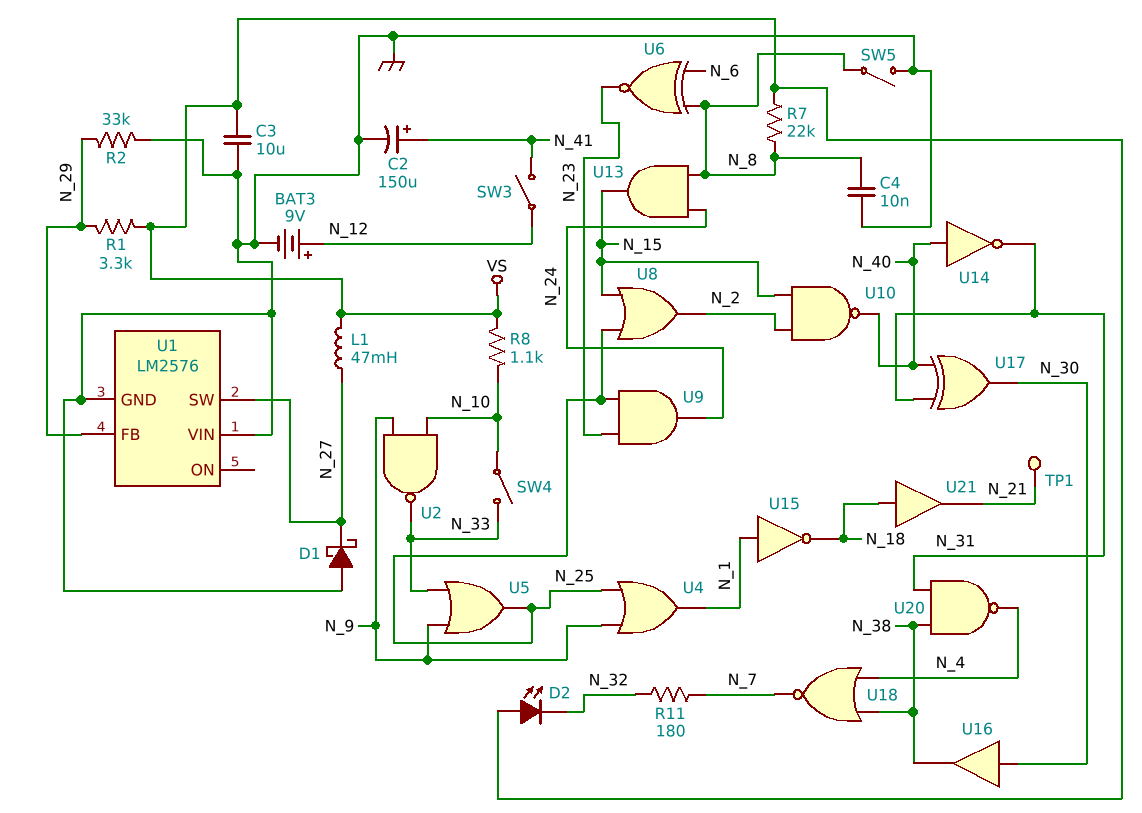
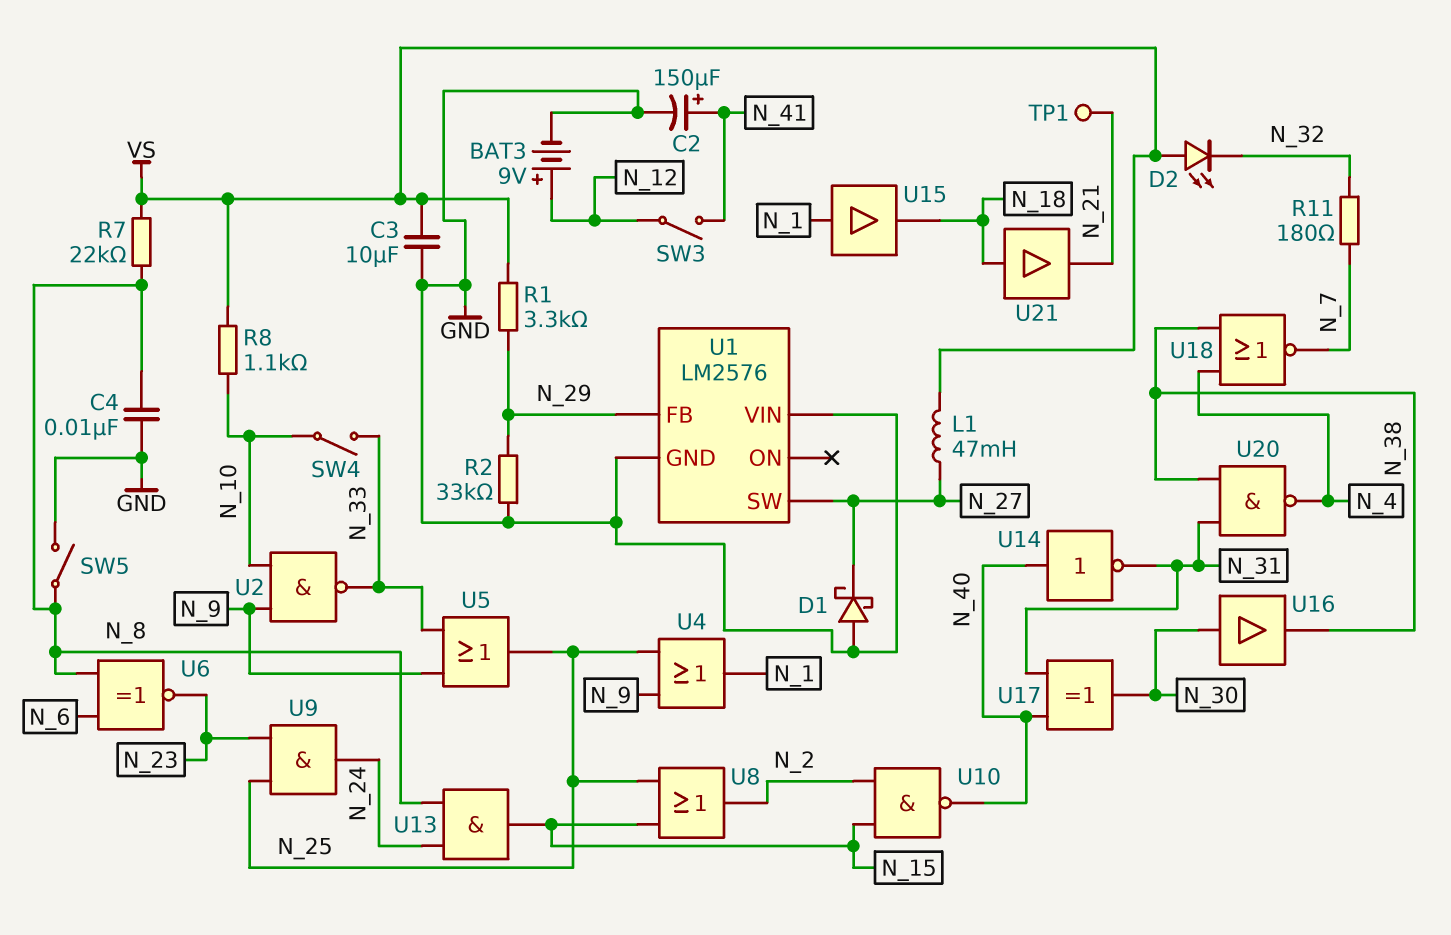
U15: NOT (in N_1, out N_18) -> buffer (in N_1, out N_18)

